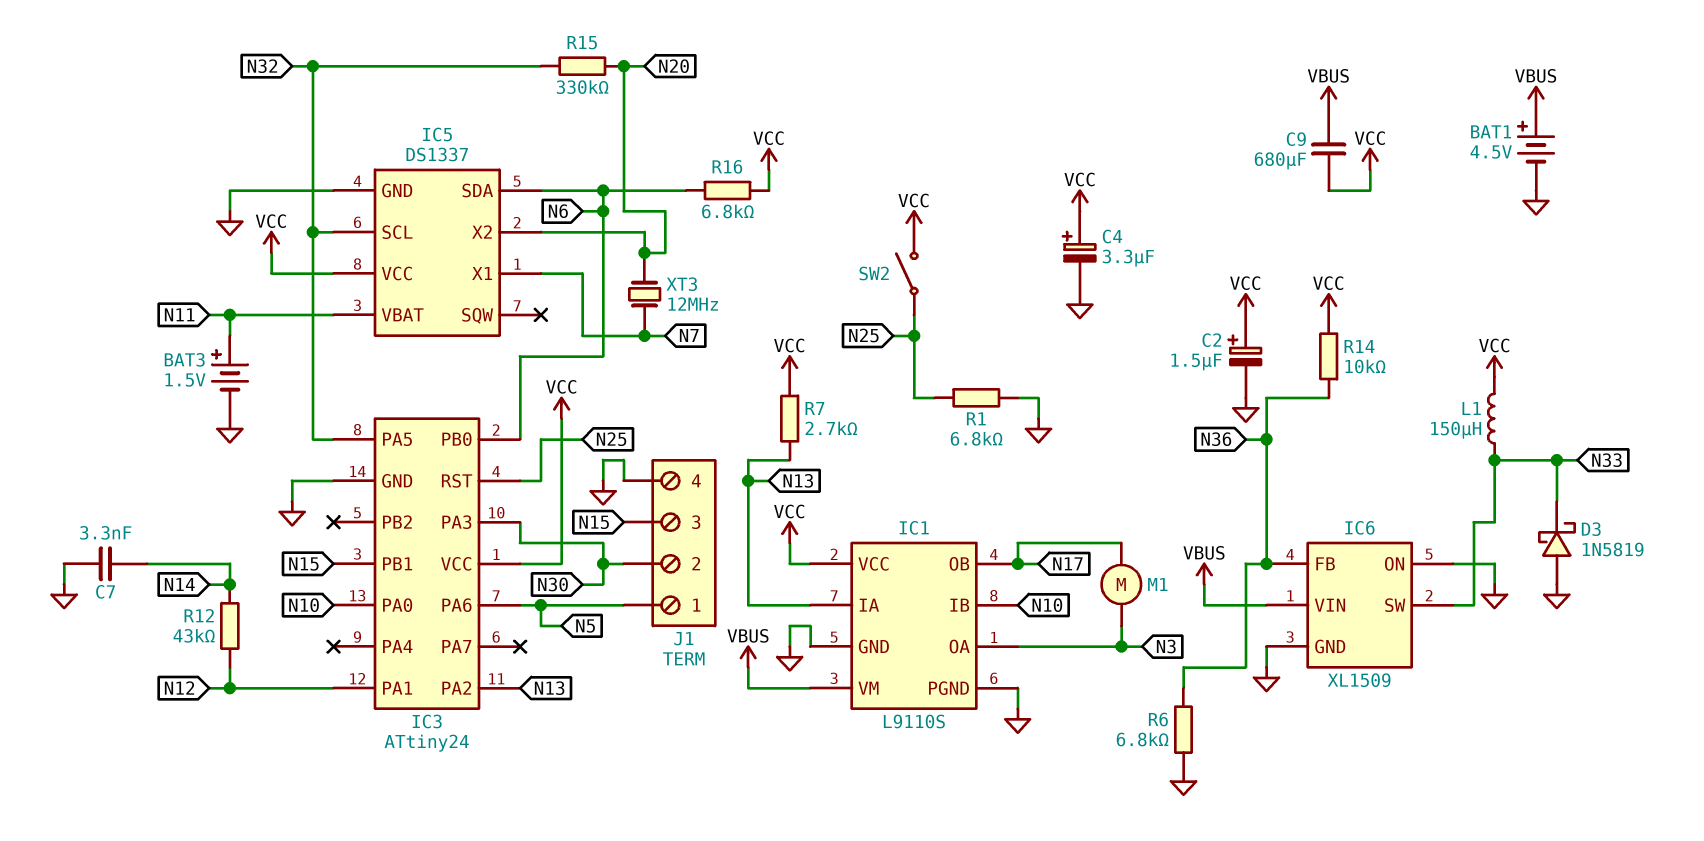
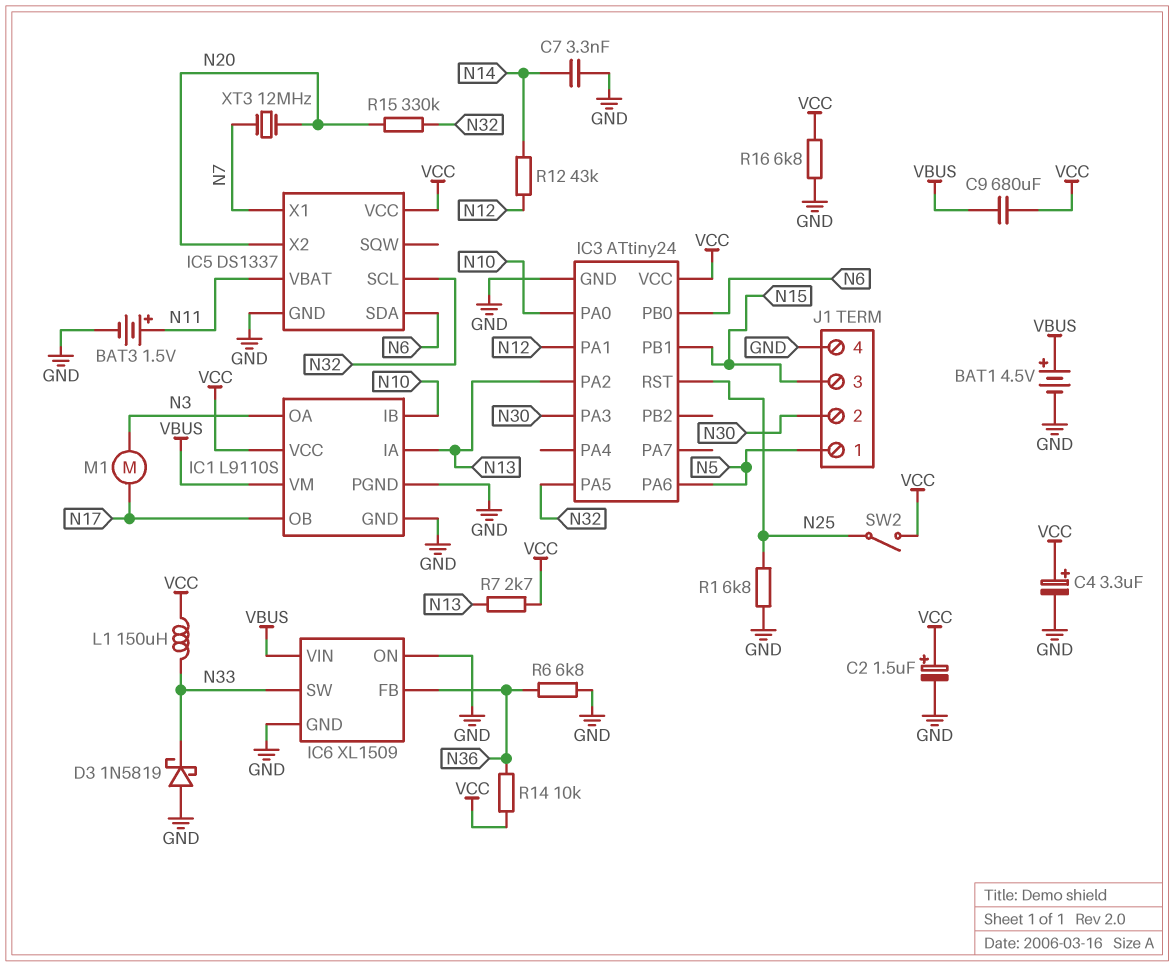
R16: 6.8k (N6, VCC) -> 6.8k (GND, VCC)

